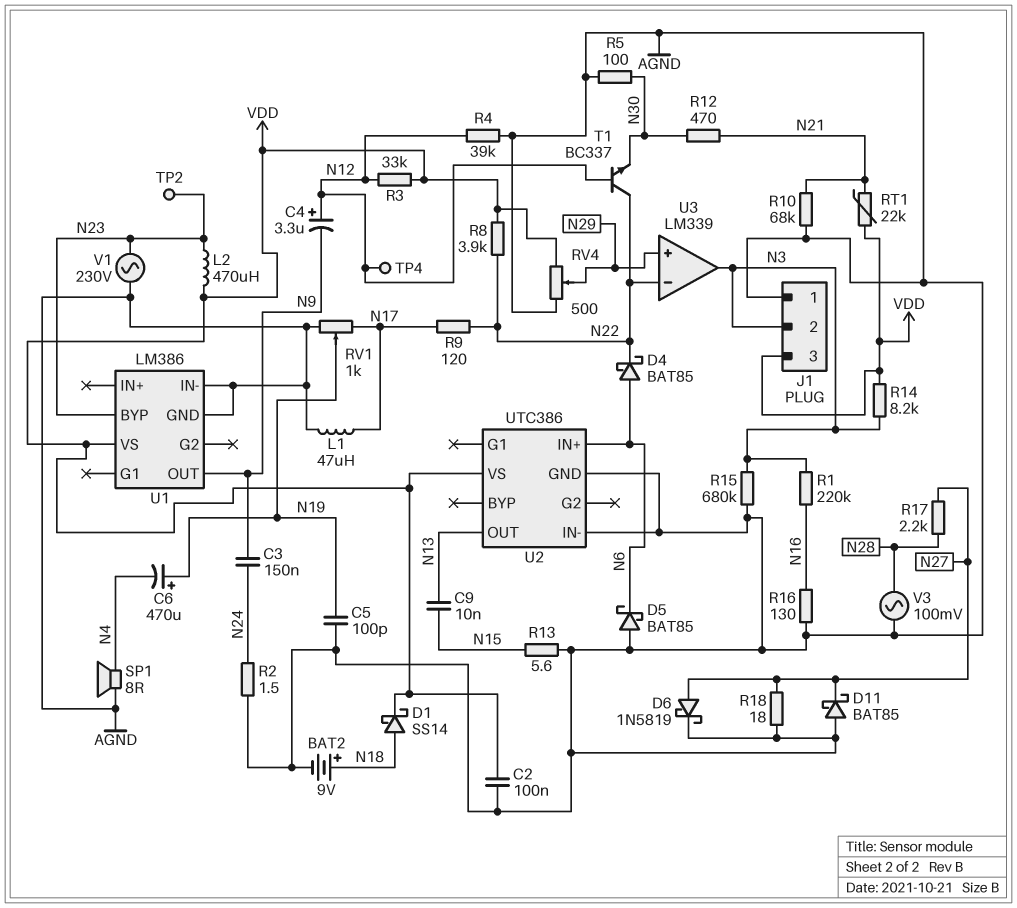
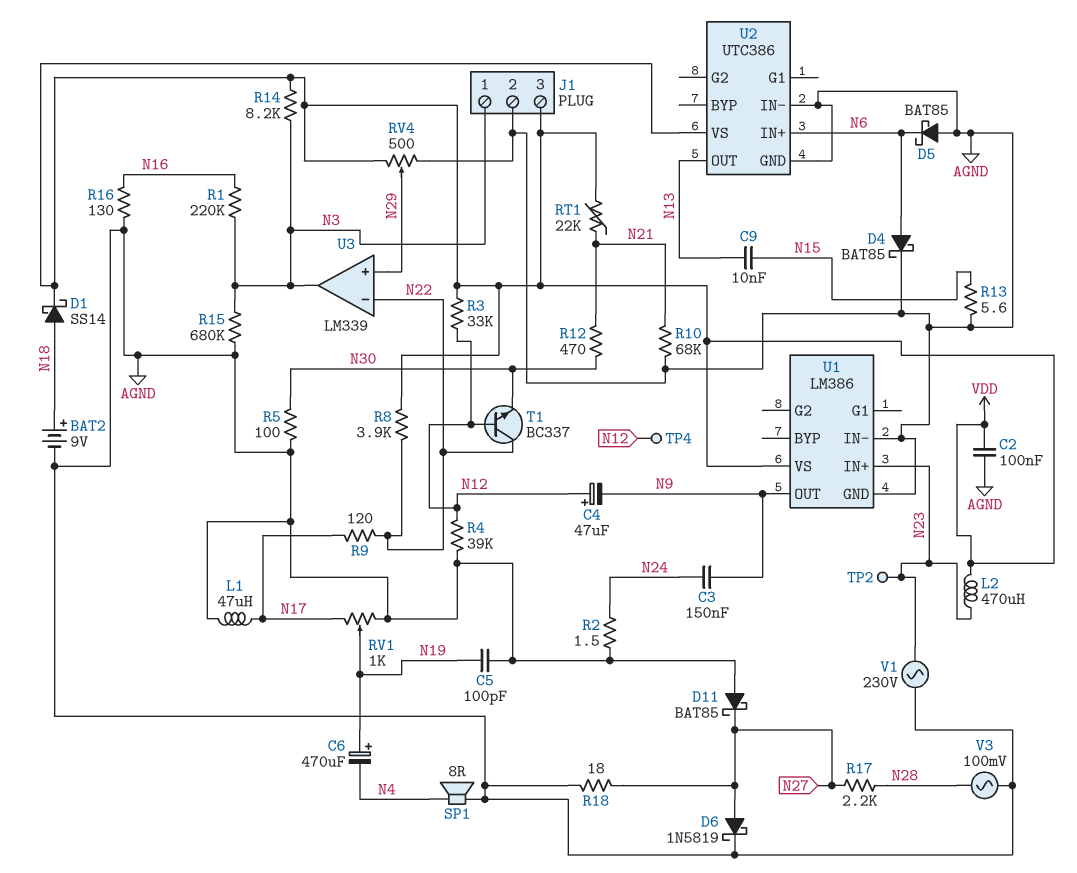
C4: 3.3uF (plus N12, minus N9) -> 47uF (plus N12, minus N9)
D4: schottky BAT85 (A N6, K N22) -> schottky BAT85 (A N6, K AGND)
J1 pin 1: AGND -> N3
J1 pin 2: N3 -> AGND
U1 pin BYP: N23 -> none
U1 pin IN+: none -> N23

